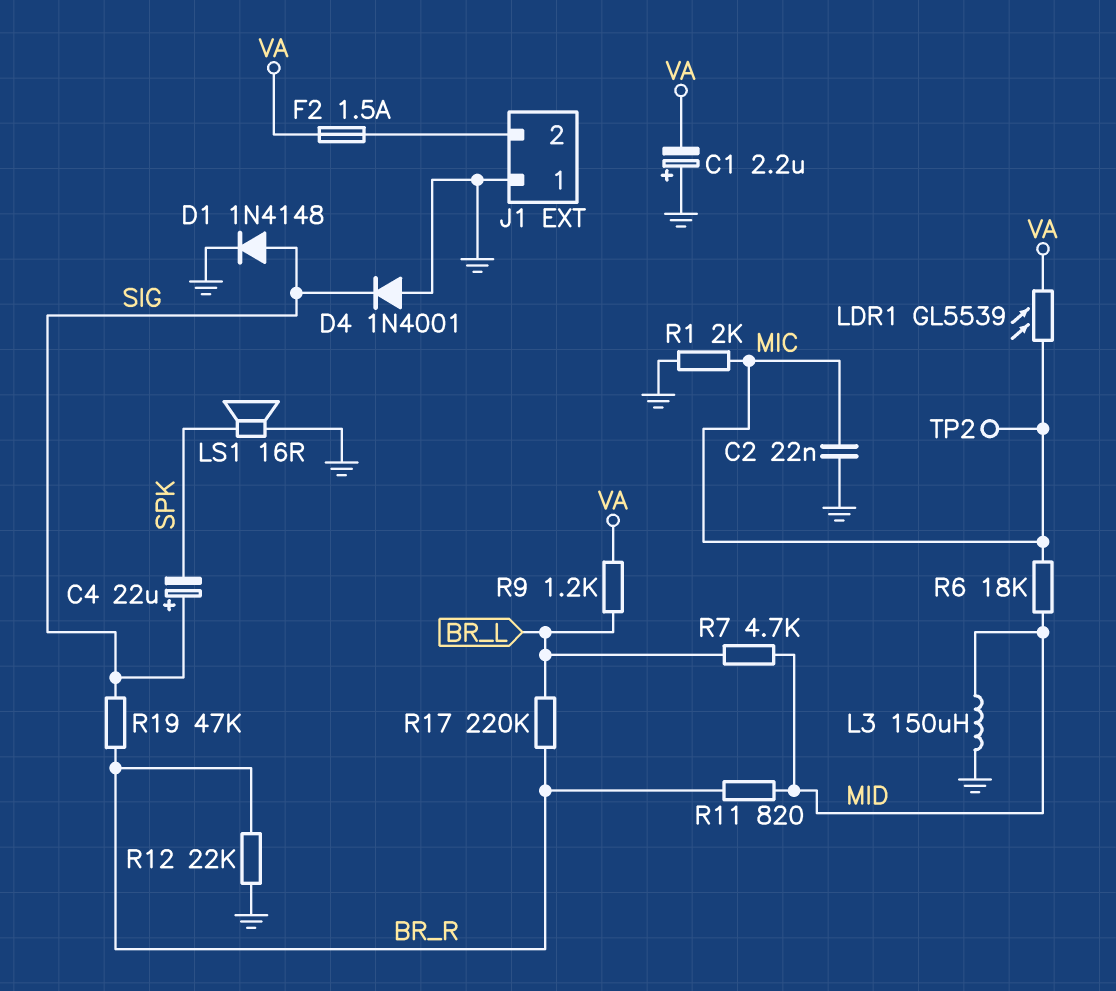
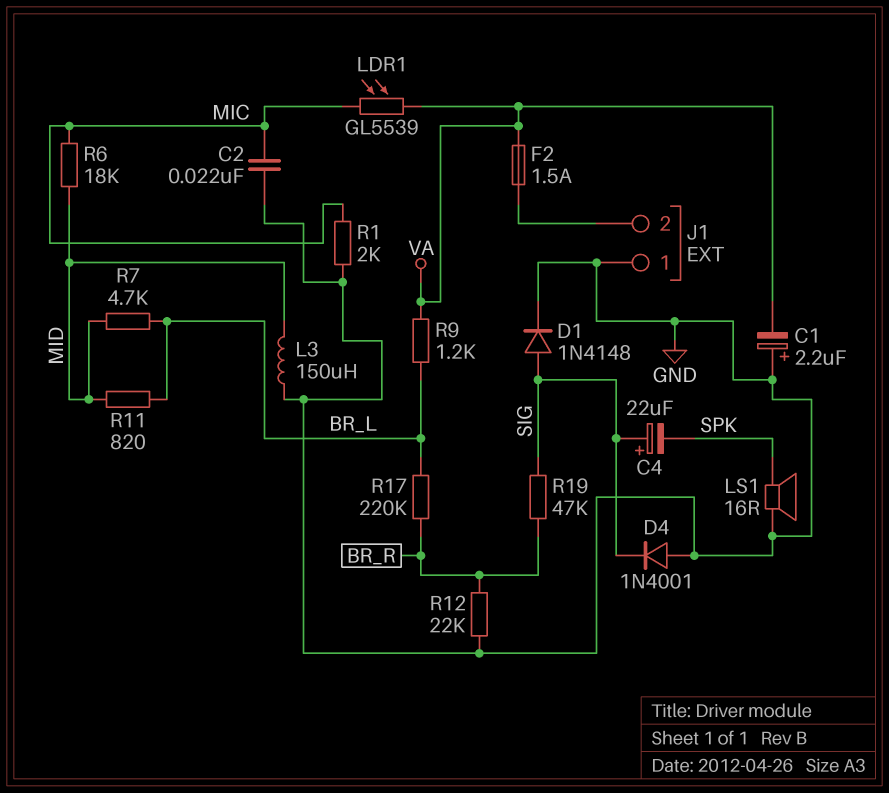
R11: 820 (BR_R, MID) -> 820 (BR_L, MID)
TP2: test point (MIC) -> none

